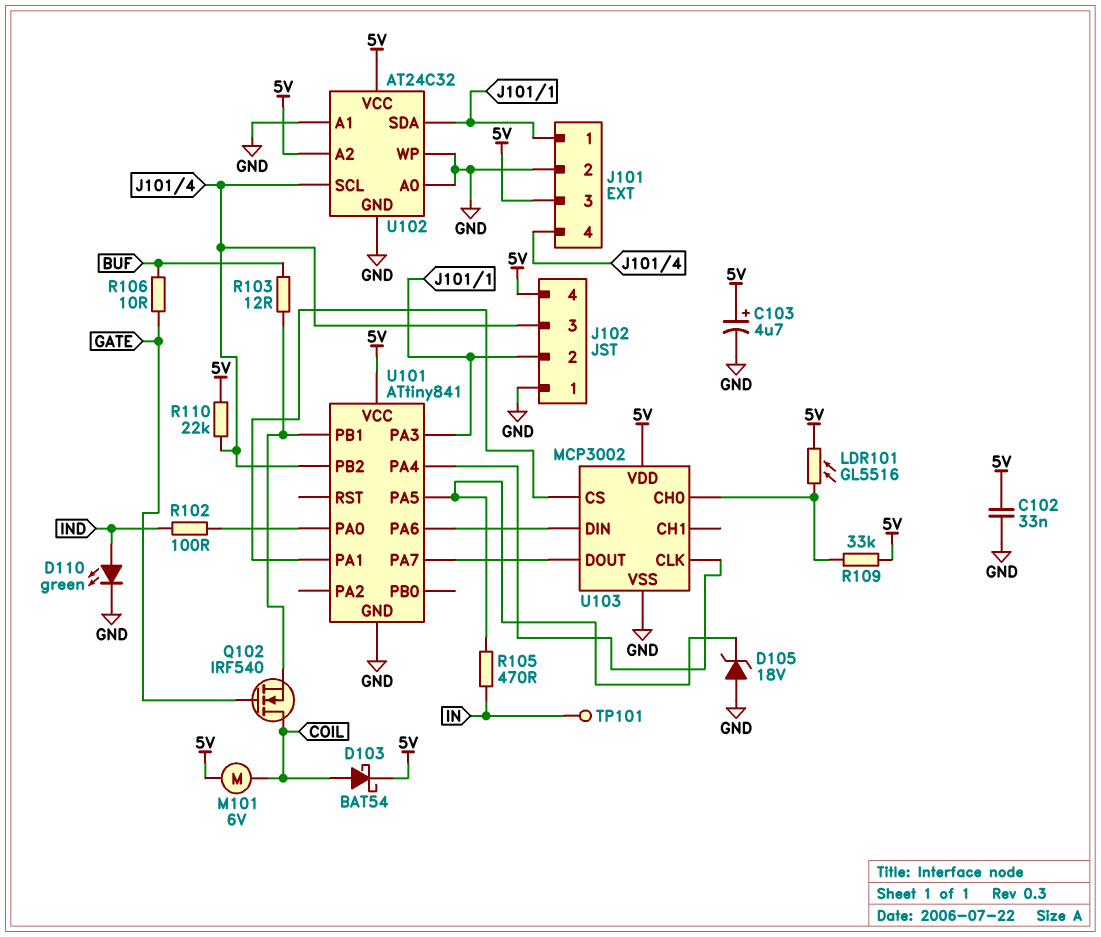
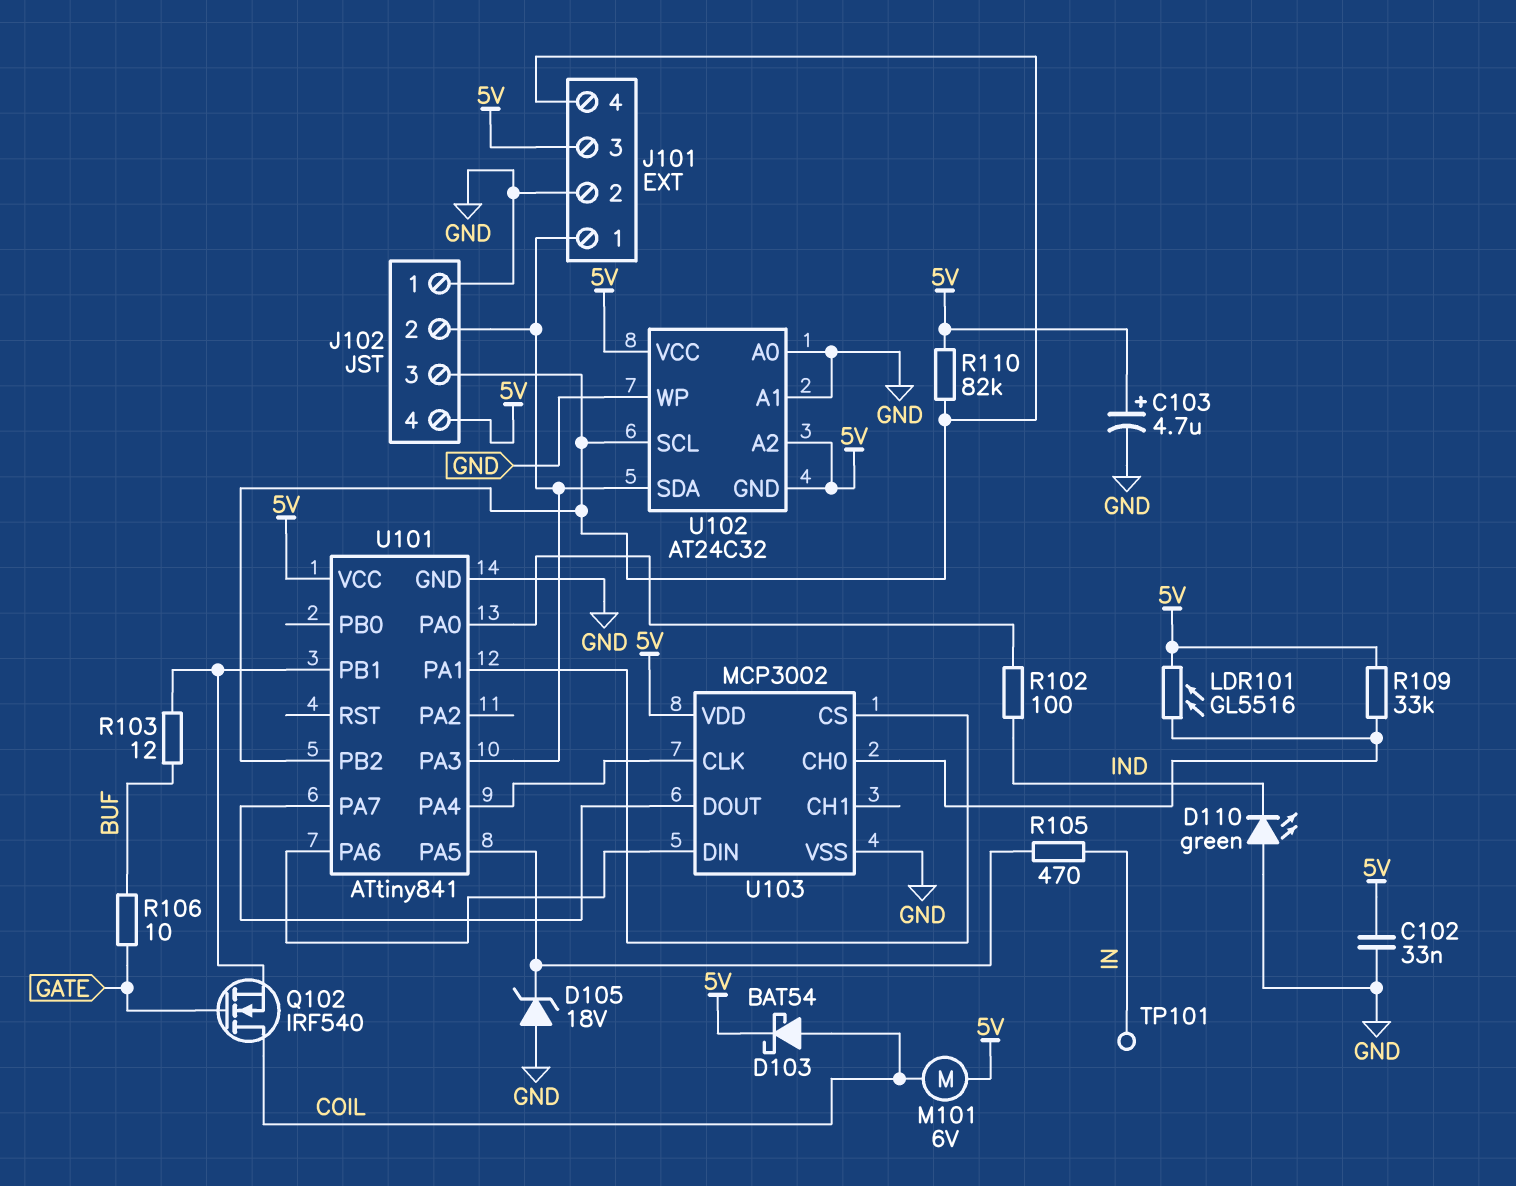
D110: LED green (A IND, K GND) -> LED green (A GND, K IND)
R110: 22k (5V, J101/4) -> 82k (5V, J101/4)
U102 pin GND: GND -> 5V

